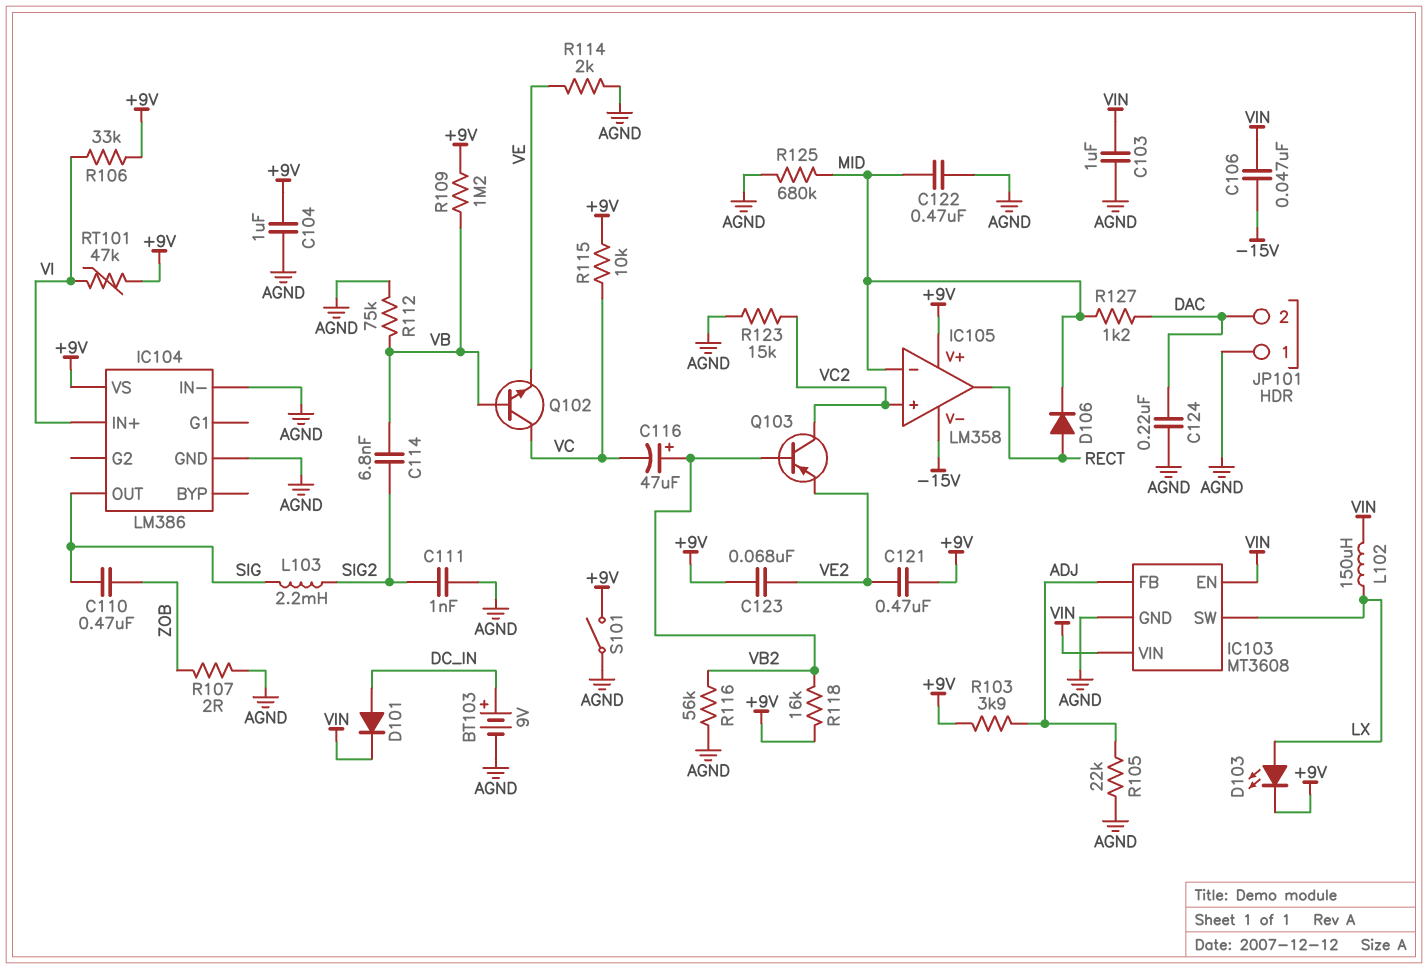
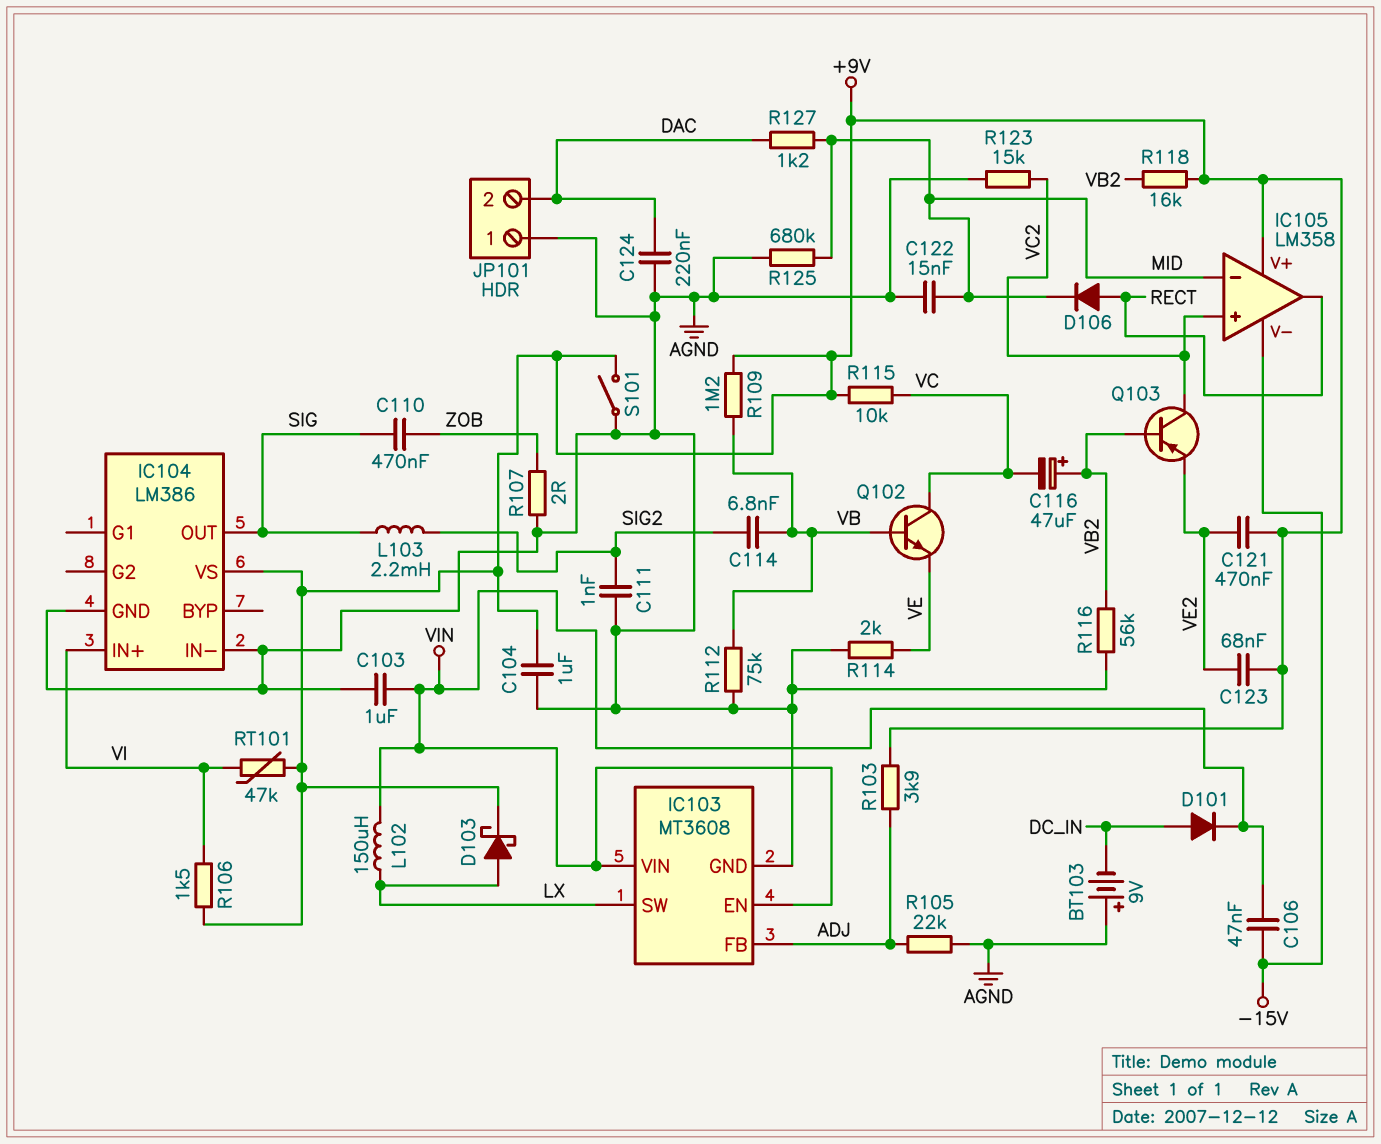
BT103: 9V (plus DC_IN, minus AGND) -> 9V (plus AGND, minus DC_IN)
C122: 470nF (AGND, MID) -> 15nF (AGND, MID)
D103: LED (A LX, K +9V) -> schottky (A LX, K +9V)
R106: 33k (+9V, VI) -> 1.5k (+9V, VI)

